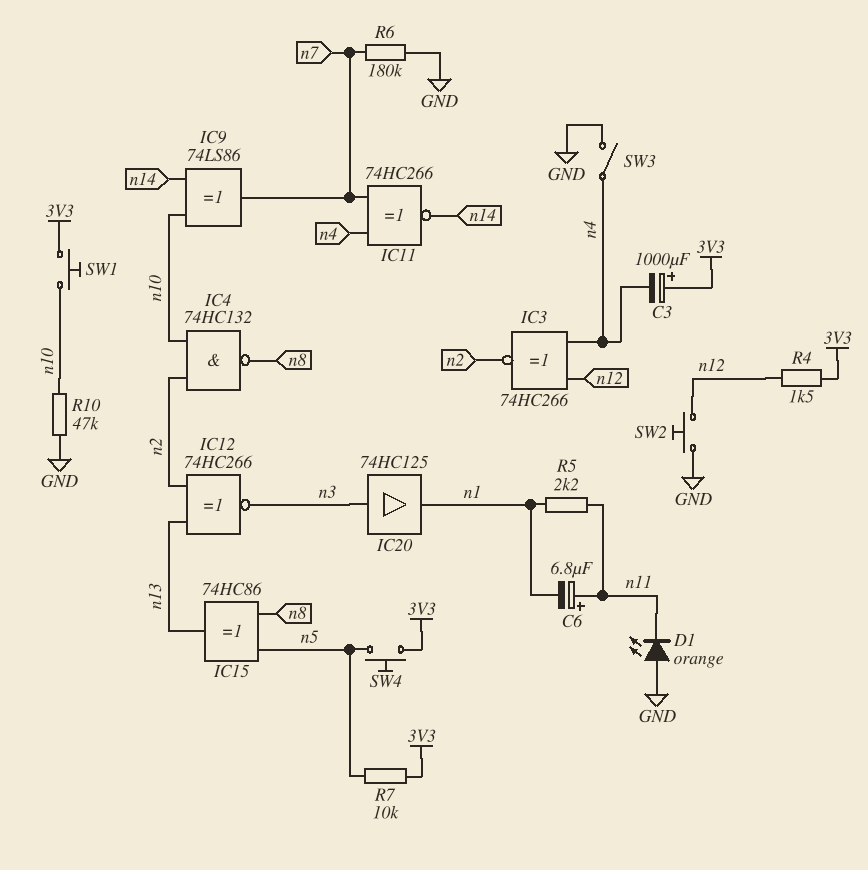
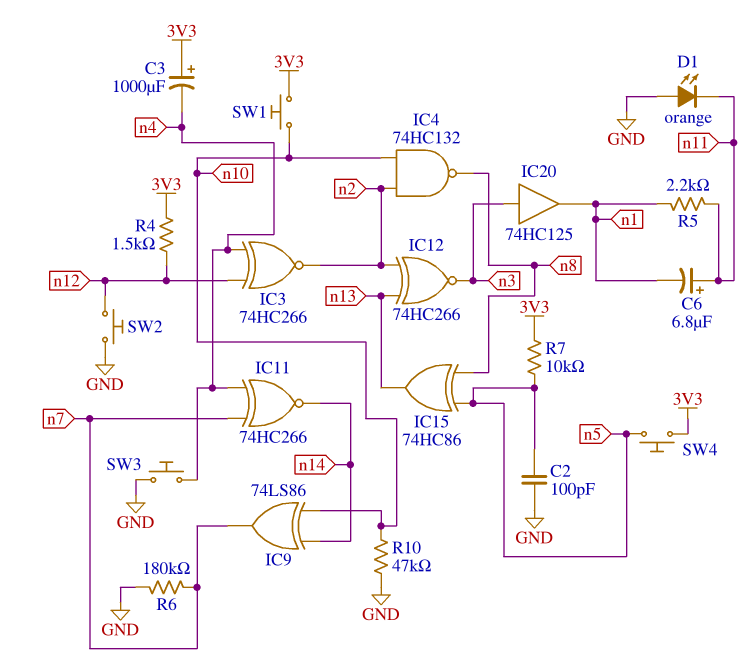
C2: none -> 100pF (GND, n5)
SW3: switch (GND, n4) -> button (GND, n4)

